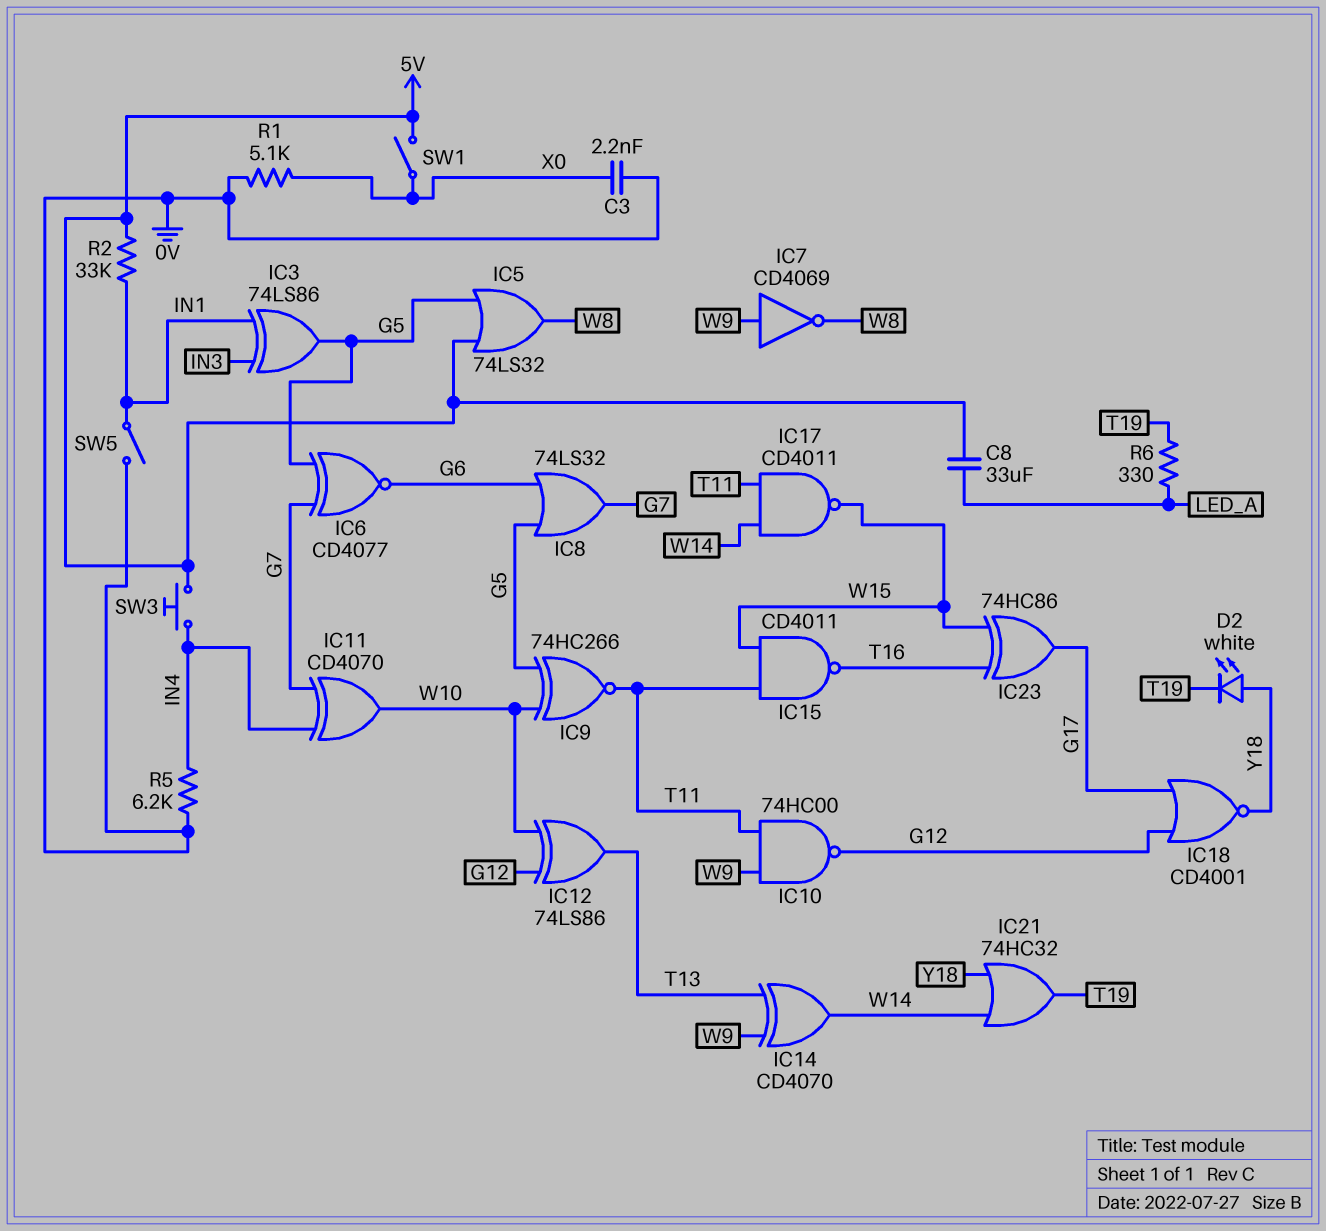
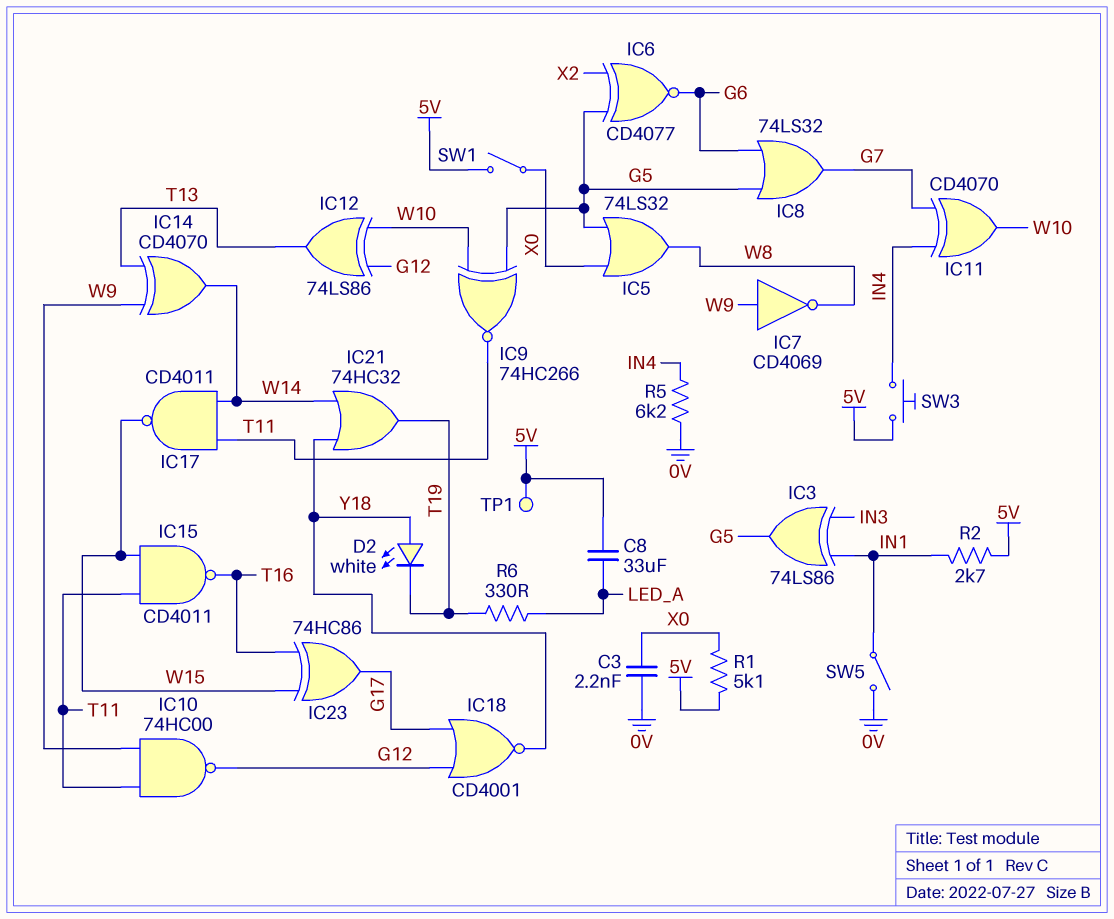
IC5: OR 74LS32 (in 5V, in G5, out W8) -> OR 74LS32 (in G5, in X0, out W8)
IC6: XNOR CD4077 (in G5, in G7, out G6) -> XNOR CD4077 (in G5, in X2, out G6)
R1: 5.1k (0V, X0) -> 5.1k (5V, X0)
R2: 33k (5V, IN1) -> 2.7k (5V, IN1)
TP1: none -> test point (5V)

